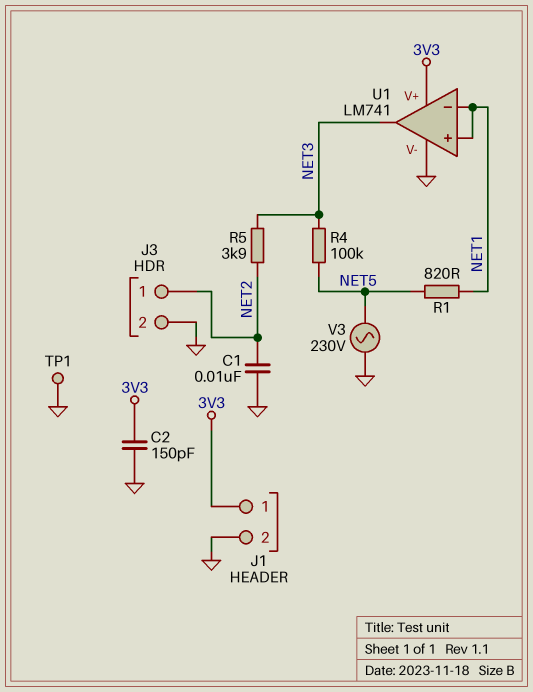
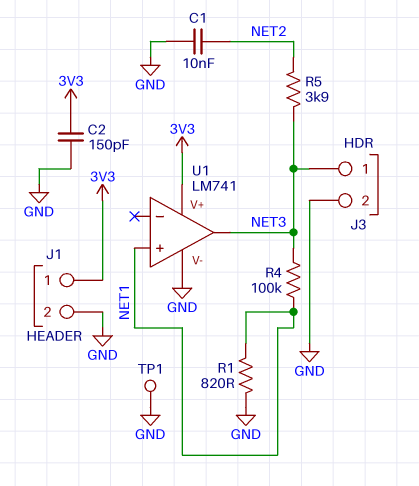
J3 pin 1: NET2 -> NET3
R1: 820 (NET1, NET5) -> 820 (GND, NET1)
R4: 100k (NET3, NET5) -> 100k (NET1, NET3)
U1 pin in-: NET1 -> none
V3: AC 230V (GND, NET5) -> none

